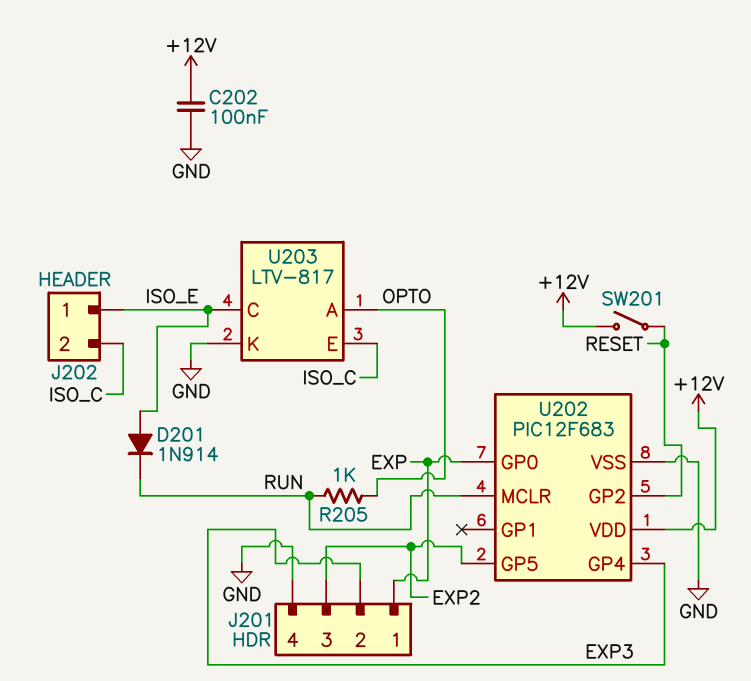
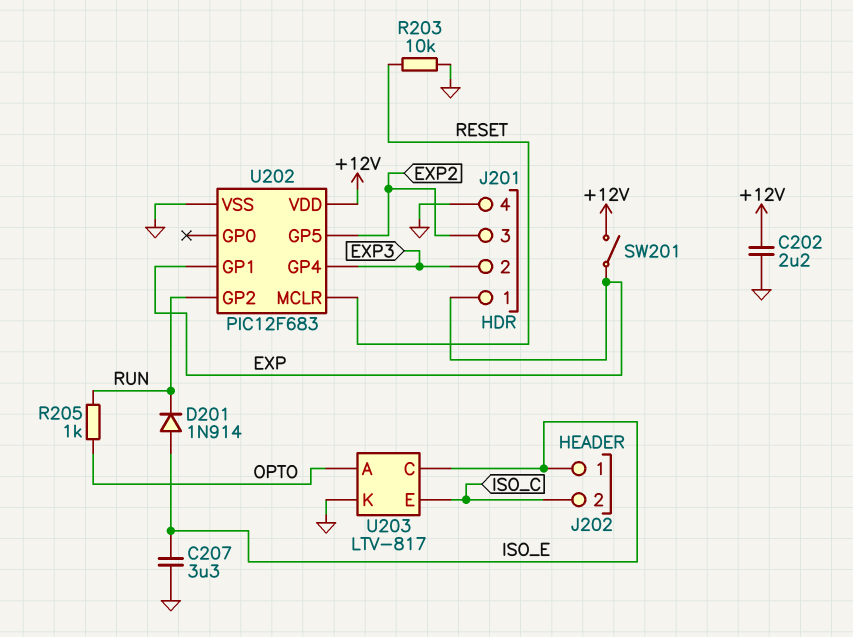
C202: 100nF (+12V, GND) -> 2.2uF (+12V, GND)
C207: none -> 3.3uF (GND, ISO_E)
R203: none -> 10k (GND, RESET)
SW201: switch (+12V, RESET) -> switch (+12V, EXP)
U202 pin GP0: EXP -> none
U202 pin GP1: none -> EXP
U202 pin GP2: RESET -> RUN
U202 pin MCLR: RUN -> RESET

